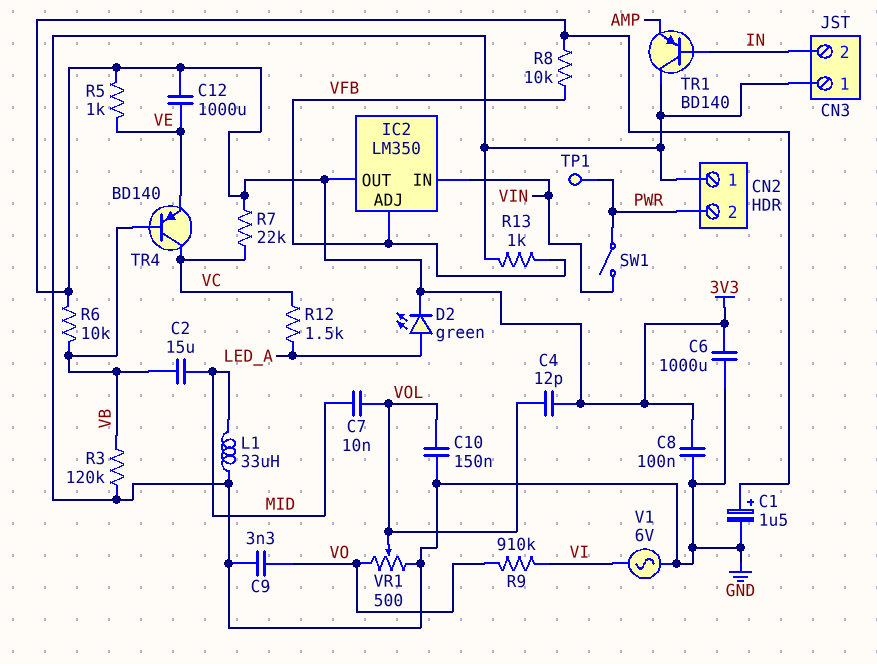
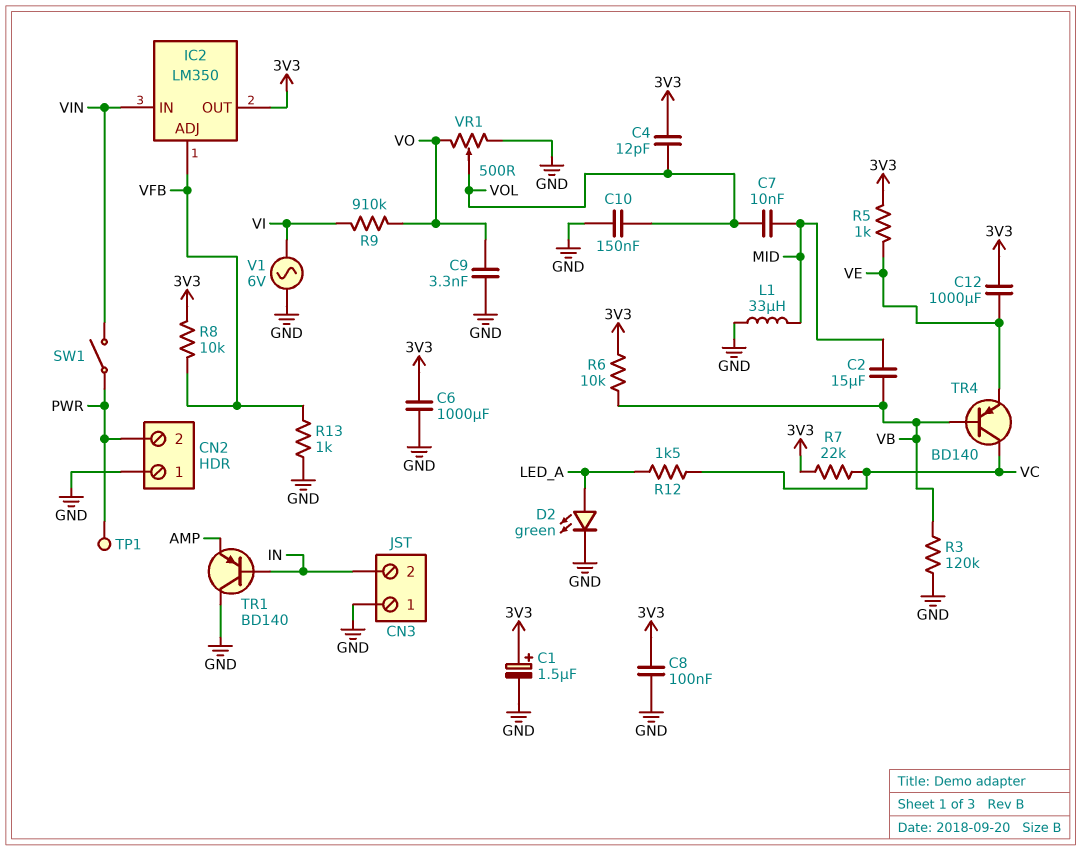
D2: LED green (A LED_A, K 3V3) -> LED green (A LED_A, K GND)

